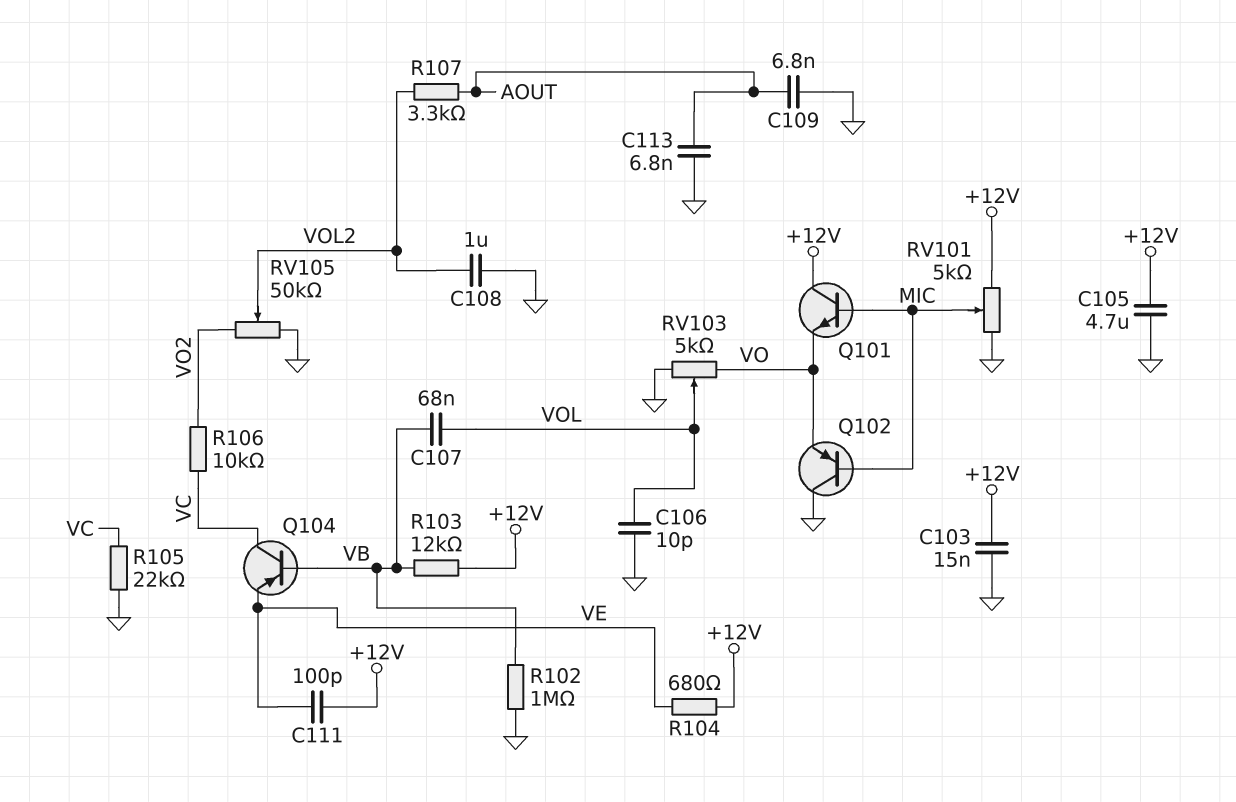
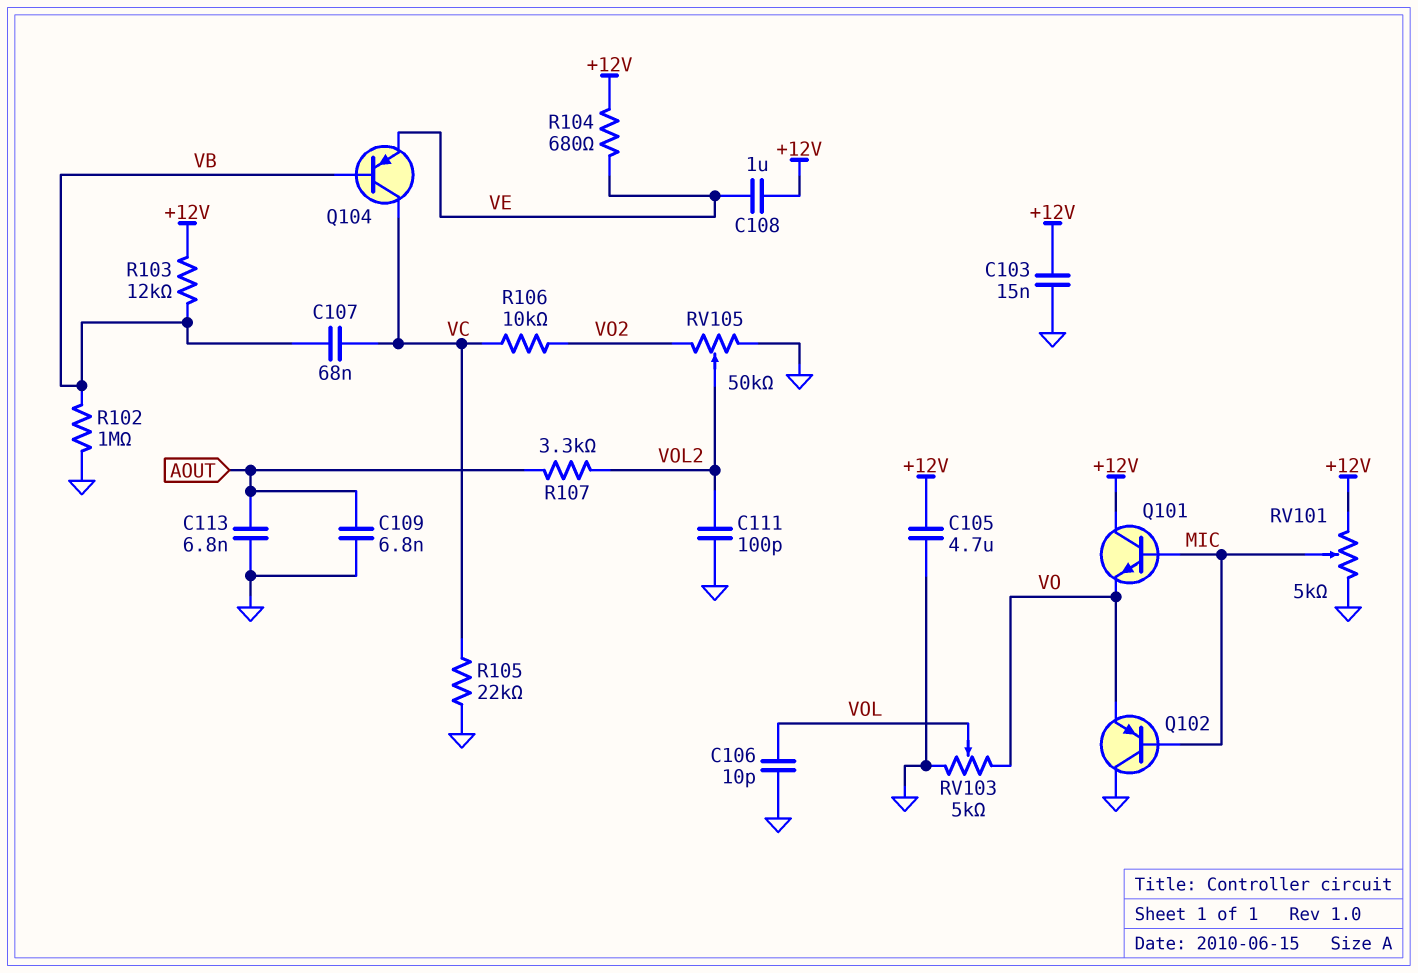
C107: 68nF (VB, VOL) -> 68nF (VB, VC)
C108: 1uF (GND, VOL2) -> 1uF (+12V, VE)
C111: 100pF (+12V, VE) -> 100pF (GND, VOL2)

